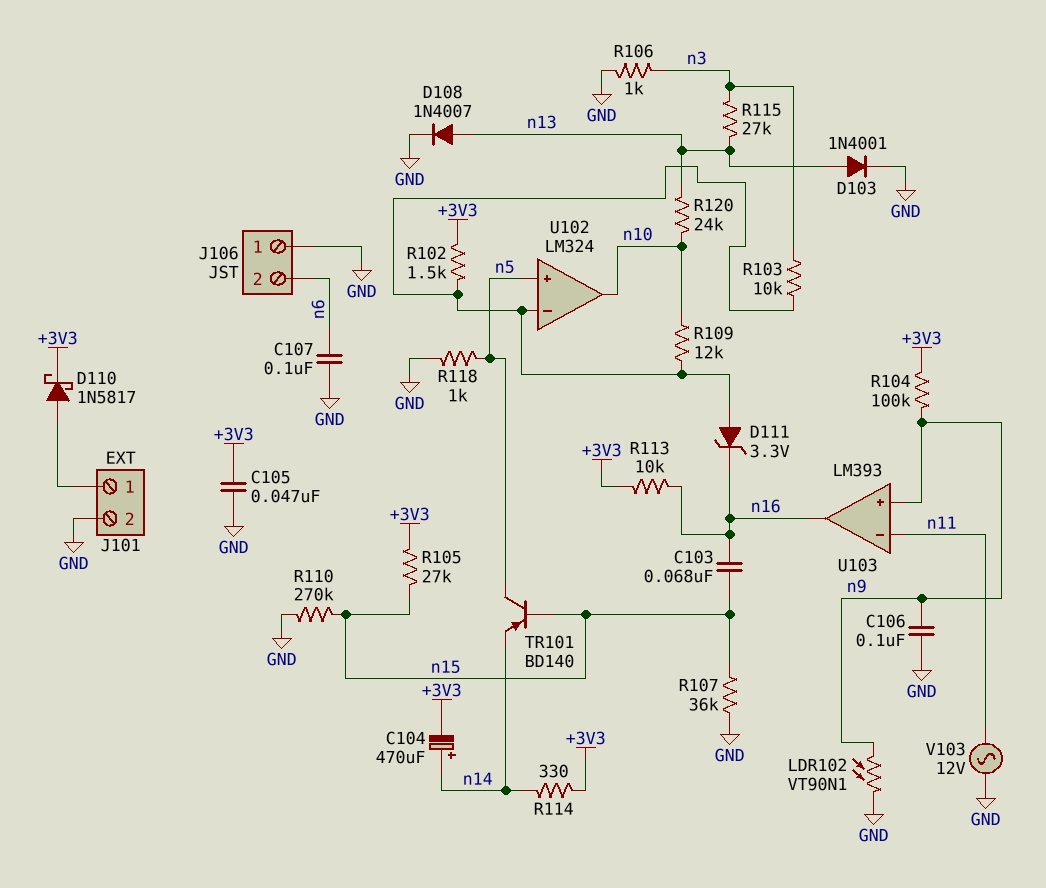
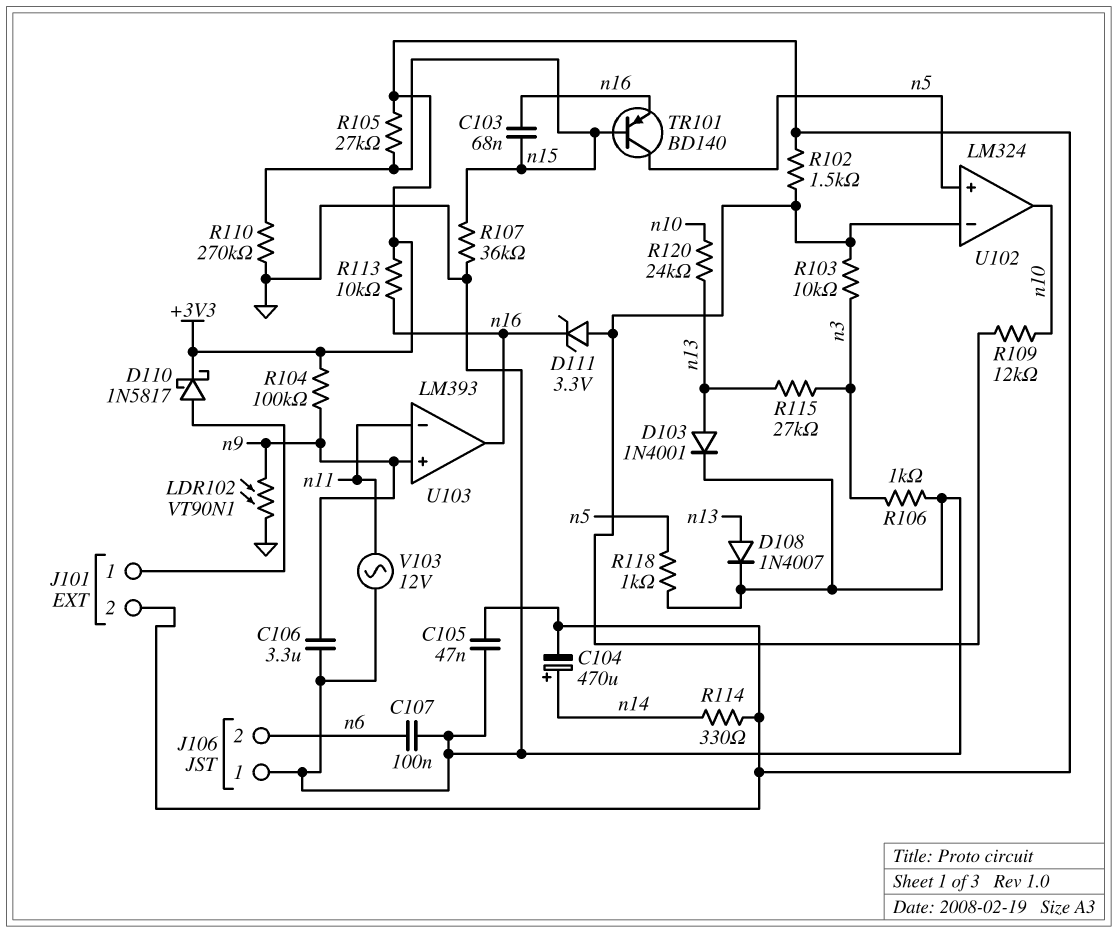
C106: 100nF (GND, n9) -> 3.3uF (GND, n9)
J101 pin 2: GND -> +3V3
TR101: PNP BD140 (B n15, C n5, E n14) -> PNP BD140 (B n15, C n5, E n16)

